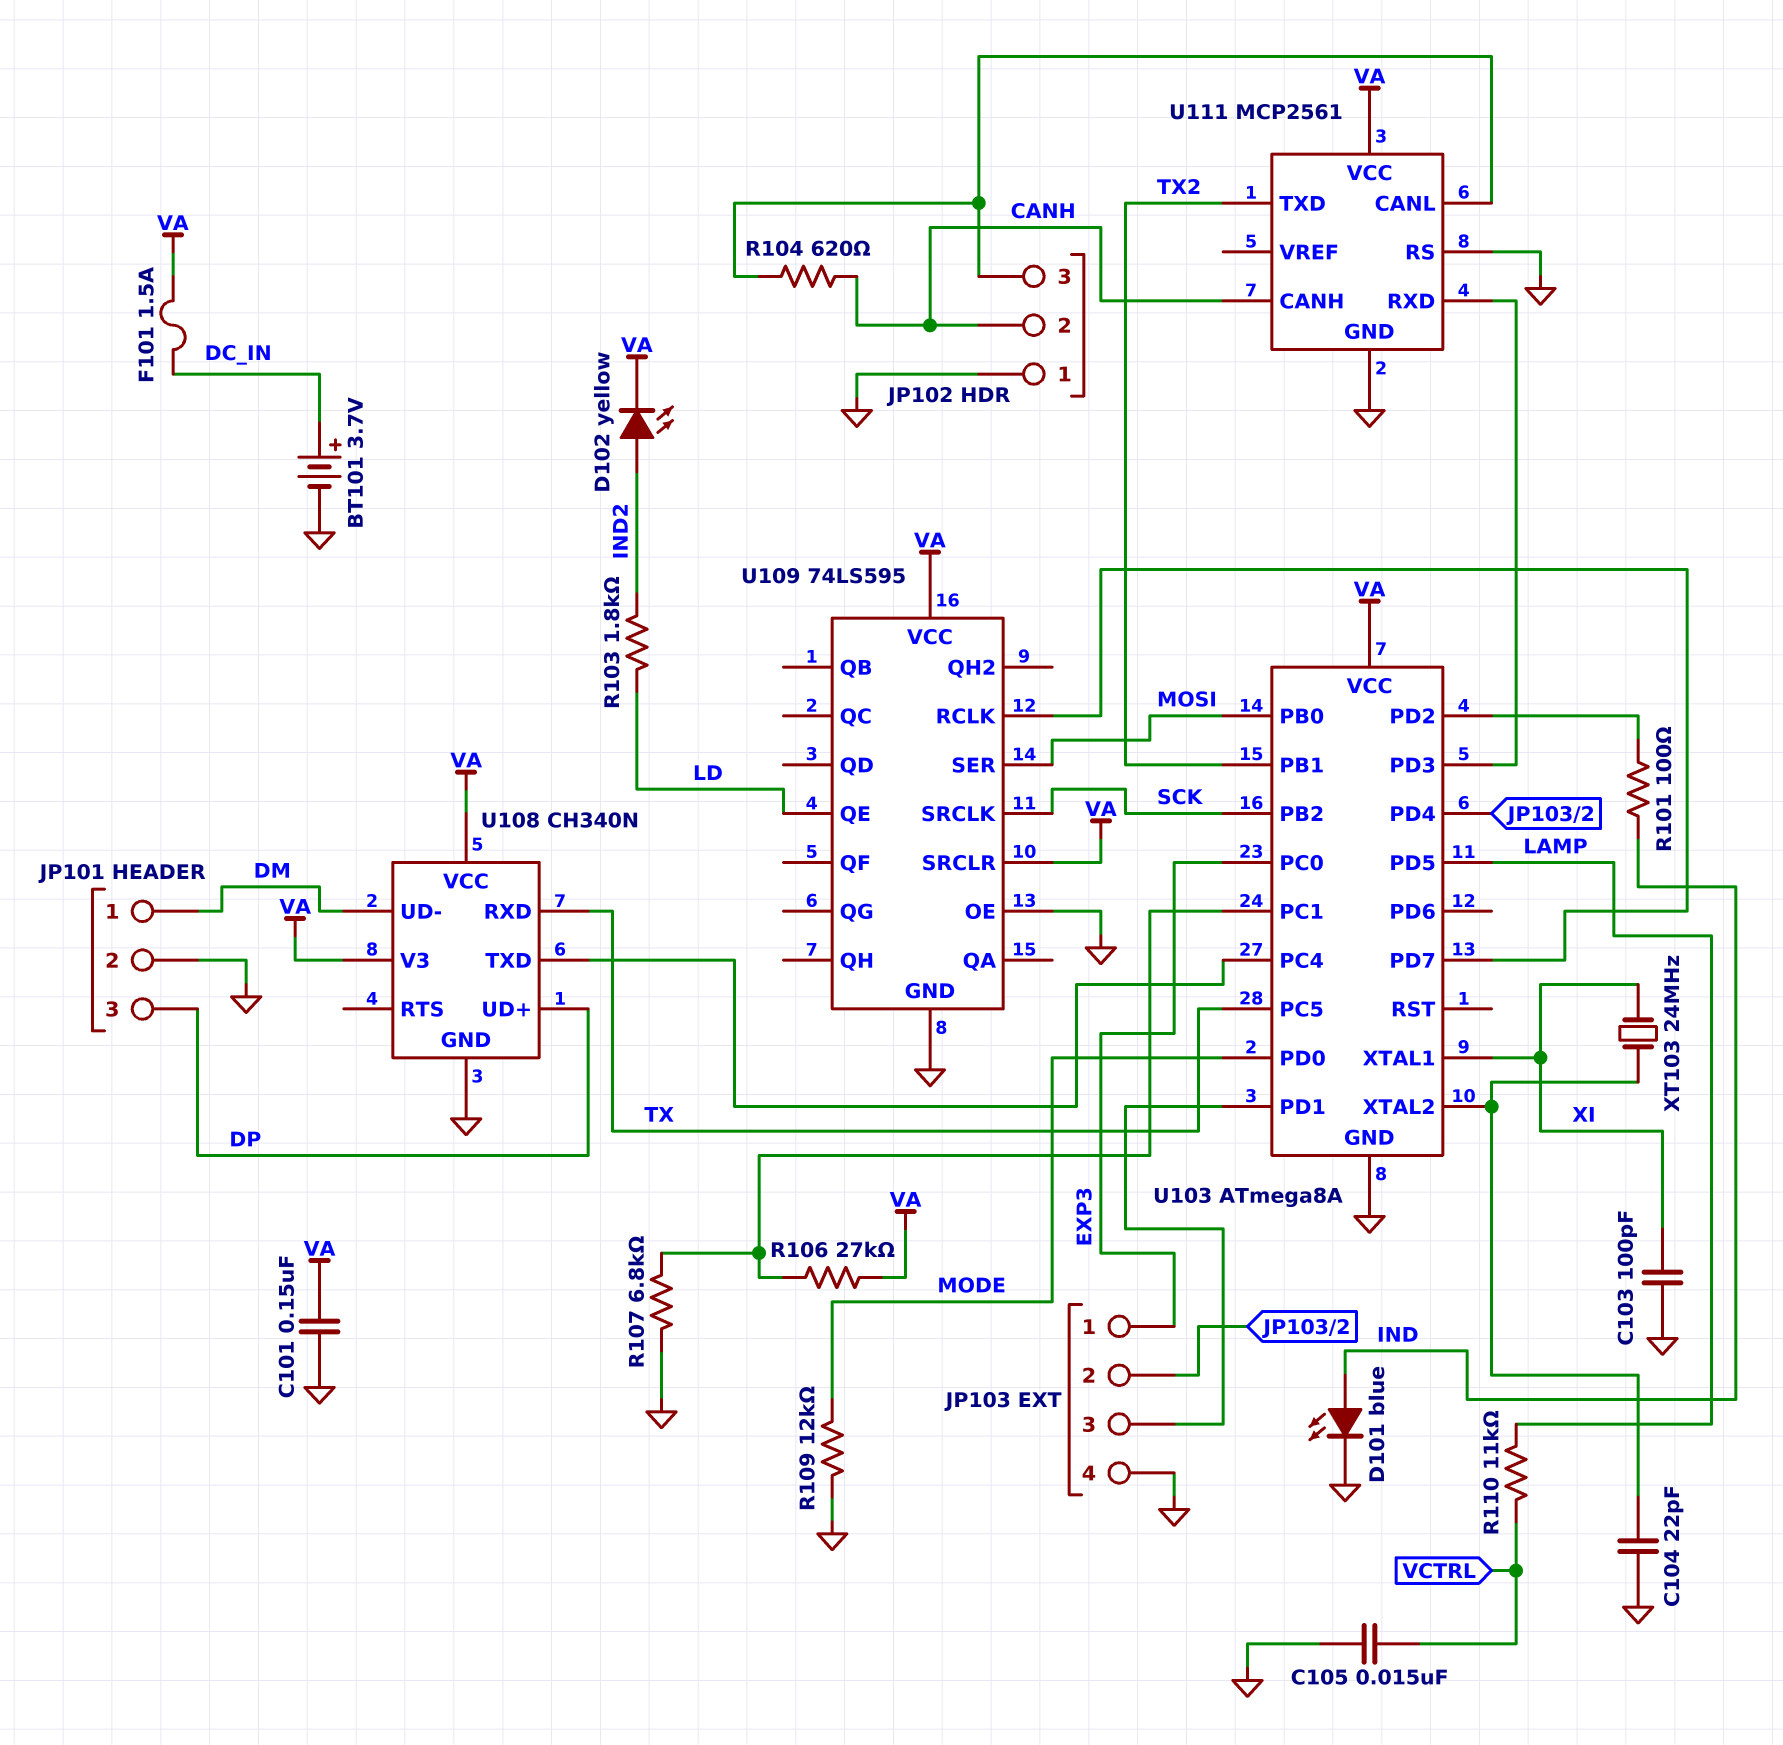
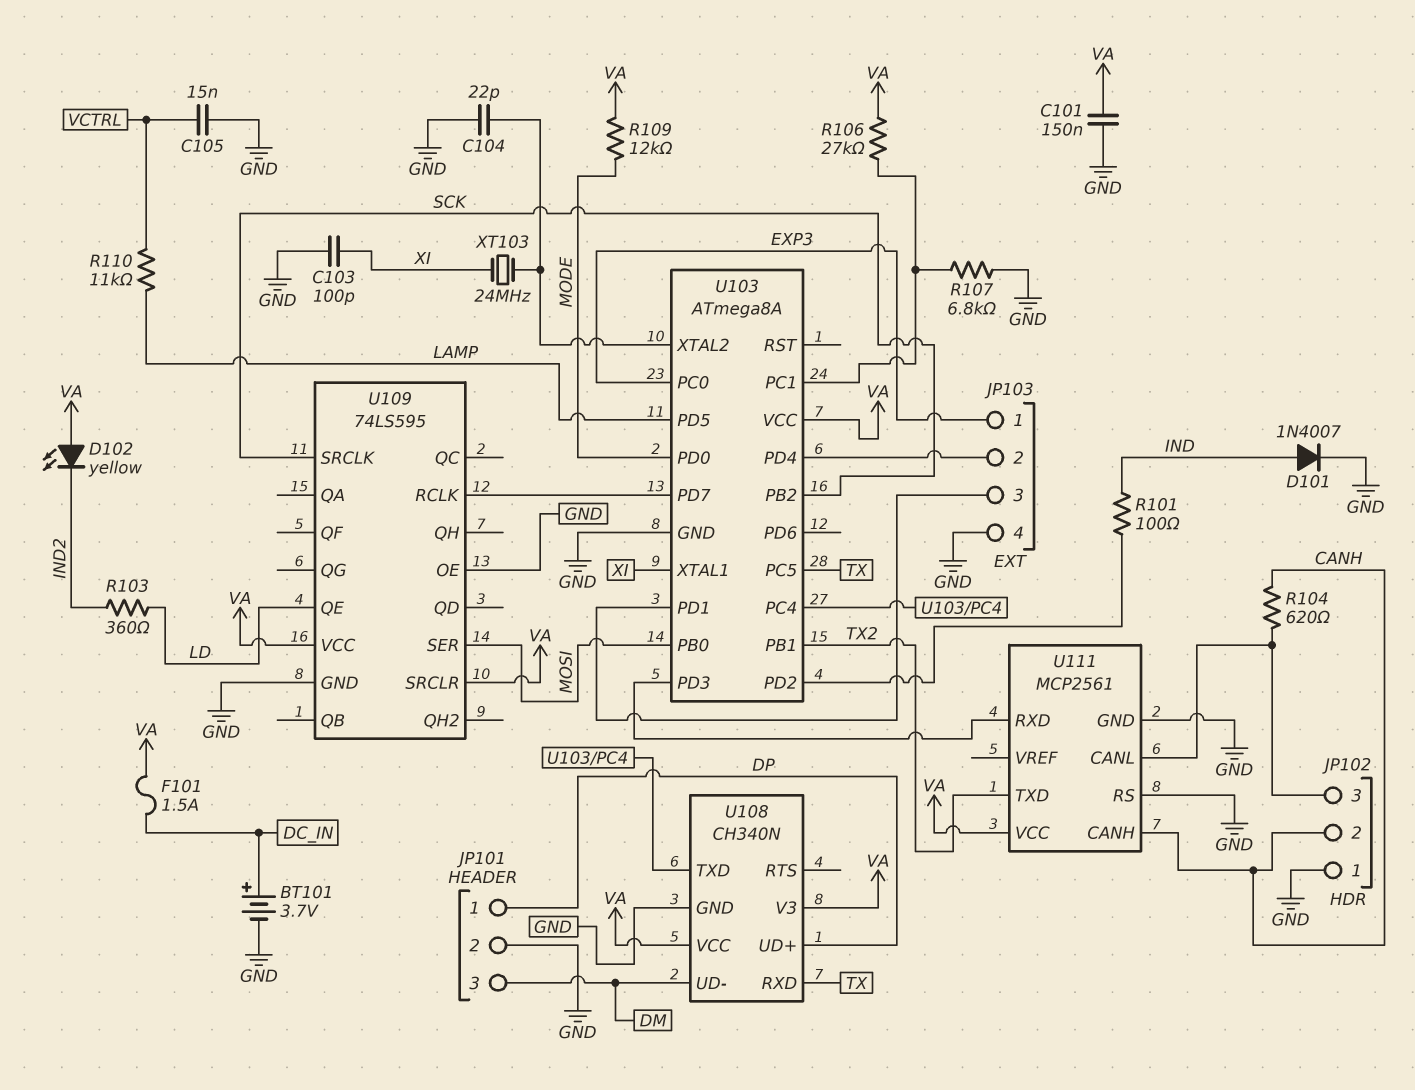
D101: LED blue (A IND, K GND) -> diode 1N4007 (A IND, K GND)
D102: LED yellow (A IND2, K VA) -> LED yellow (A VA, K IND2)
JP101 pin 1: DM -> DP
JP101 pin 3: DP -> DM
R103: 1.8k (IND2, LD) -> 360 (IND2, LD)
R109: 12k (GND, MODE) -> 12k (MODE, VA)

